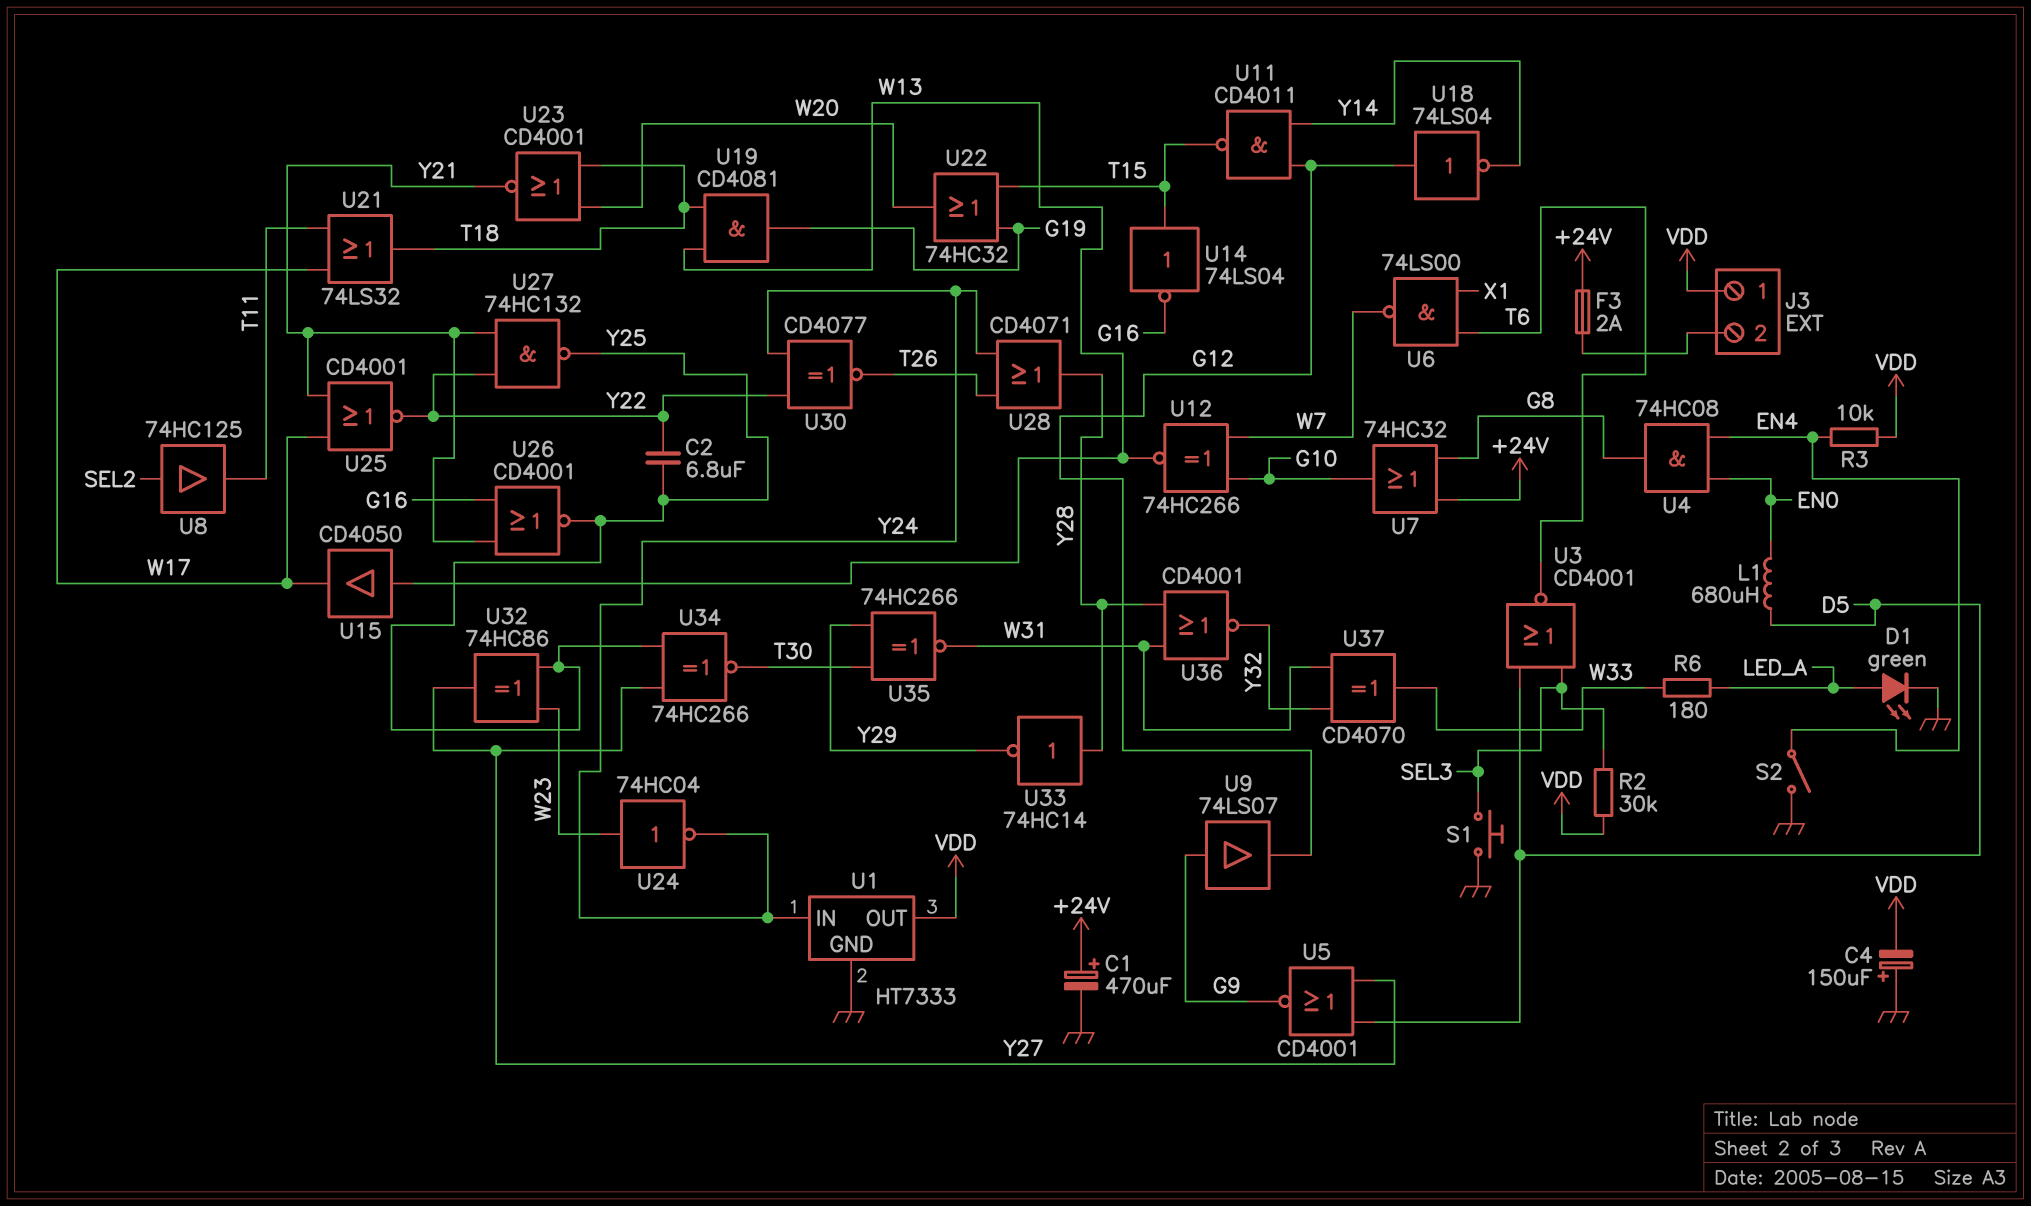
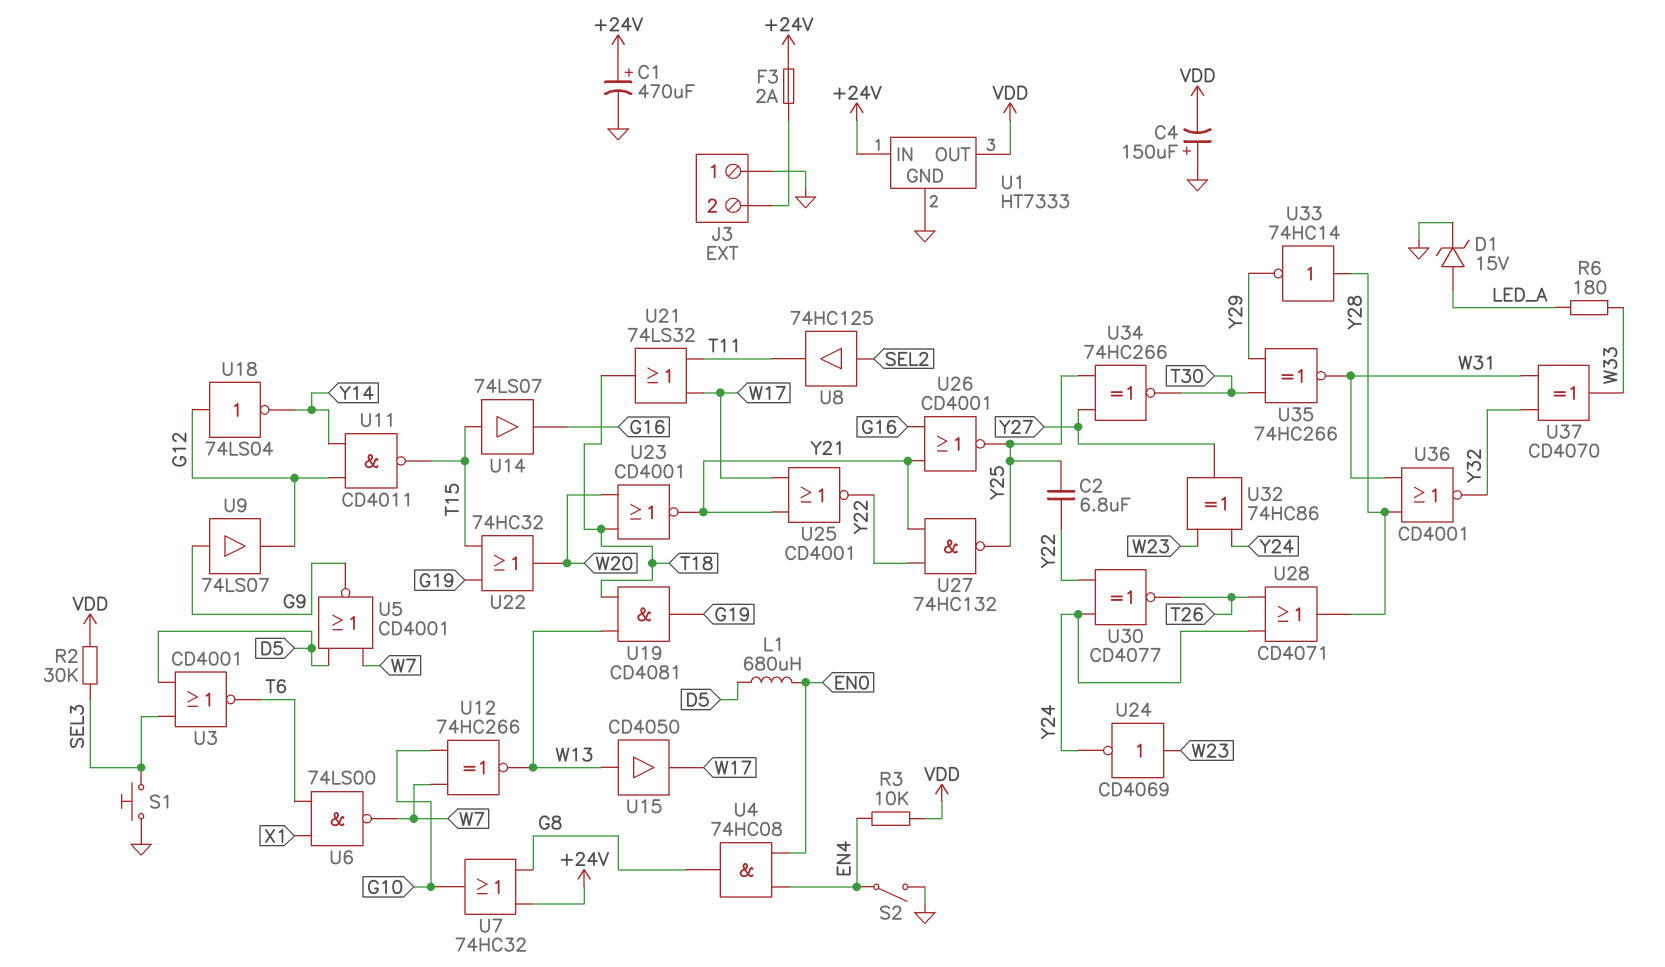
D1: LED green (A LED_A, K GND) -> zener 15V (A LED_A, K GND)
J3 pin 1: VDD -> GND
U1 pin IN: Y24 -> +24V
U5: NOR CD4001 (in D5, in Y27, out G9) -> NOR CD4001 (in D5, in W7, out G9)
U14: NOT 74LS04 (in T15, out G16) -> buffer 74LS07 (in T15, out G16)
U24: NOT 74HC04 (in W23, out Y24) -> NOT CD4069 (in W23, out Y24)
U32: XOR 74HC86 (in W23, in Y25, out Y27) -> XOR 74HC86 (in W23, in Y24, out Y27)

